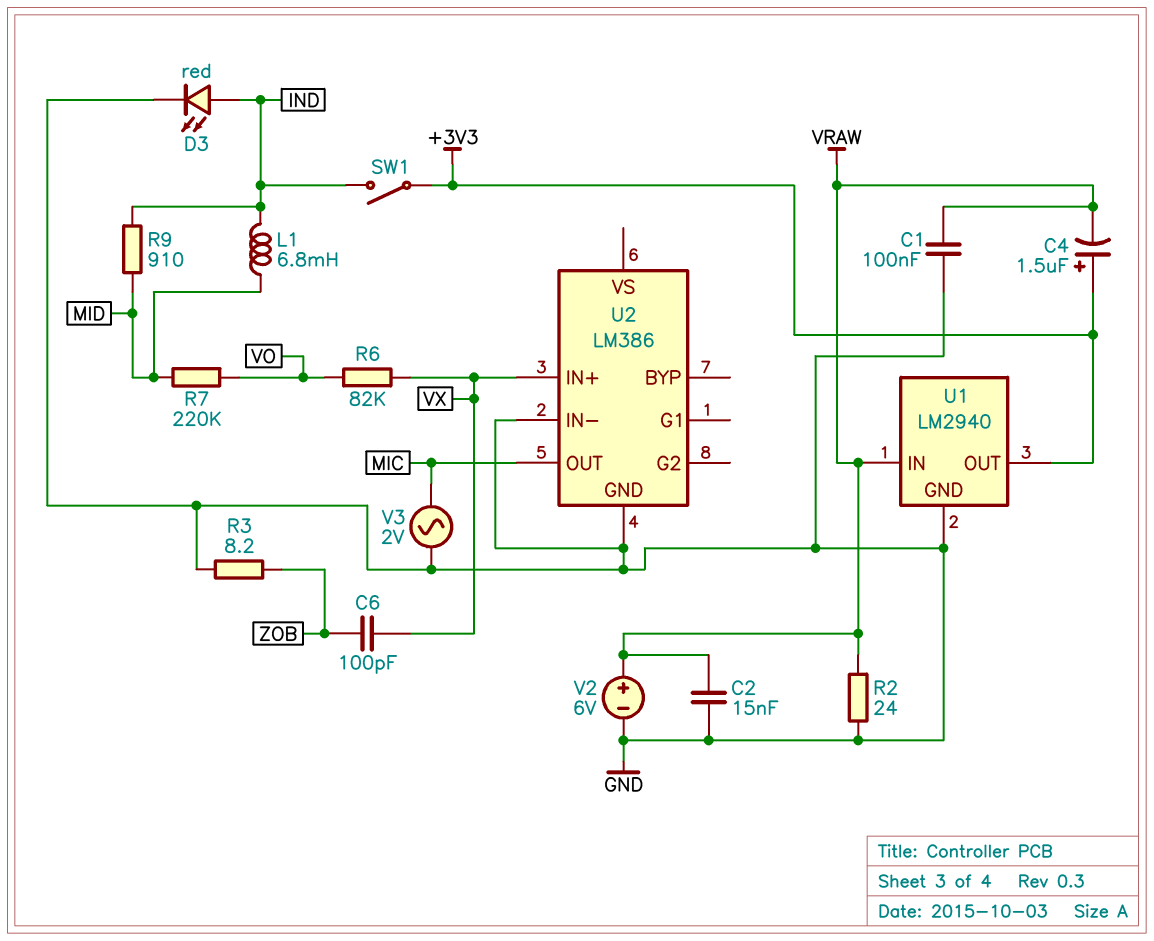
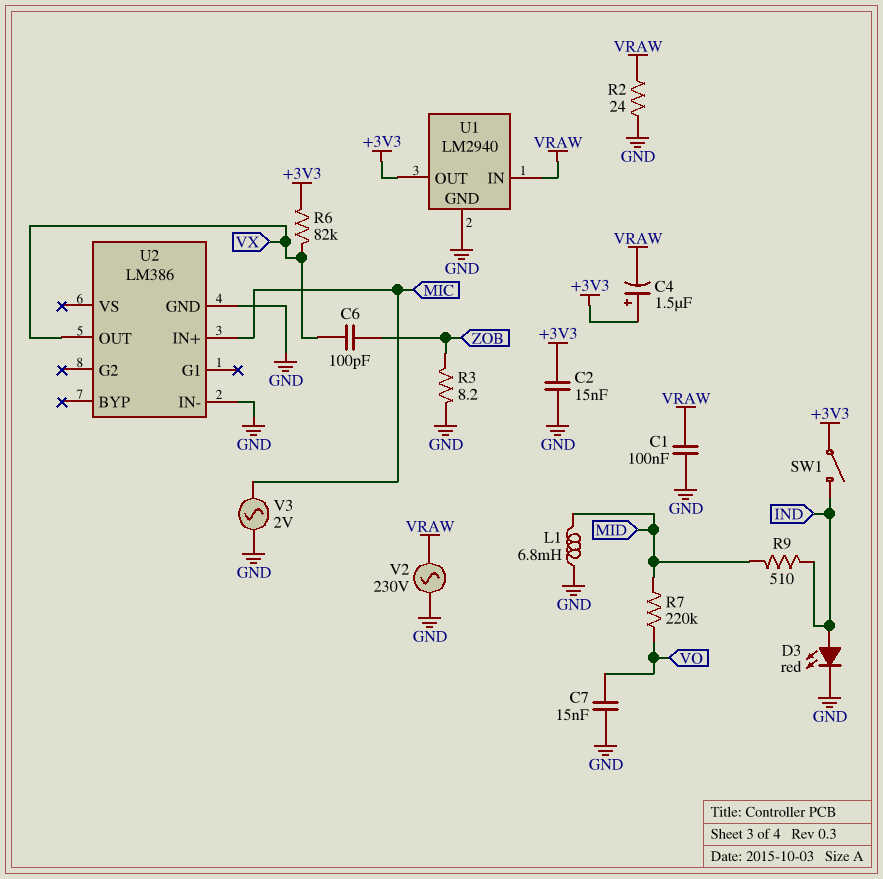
C2: 15nF (GND, VRAW) -> 15nF (+3V3, GND)
C7: none -> 15nF (GND, VO)
L1: 6.8mH (IND, MID) -> 6.8mH (GND, MID)
R6: 82k (VO, VX) -> 82k (+3V3, VX)
R9: 910 (IND, MID) -> 510 (IND, MID)
U2 pin IN+: VX -> MIC
U2 pin OUT: MIC -> VX
V2: 6V (plus VRAW, minus GND) -> AC 230V (GND, VRAW)

